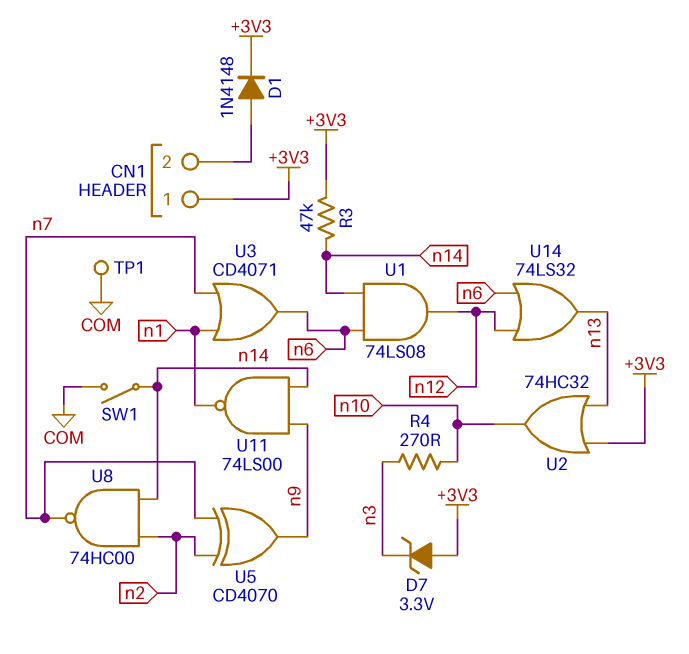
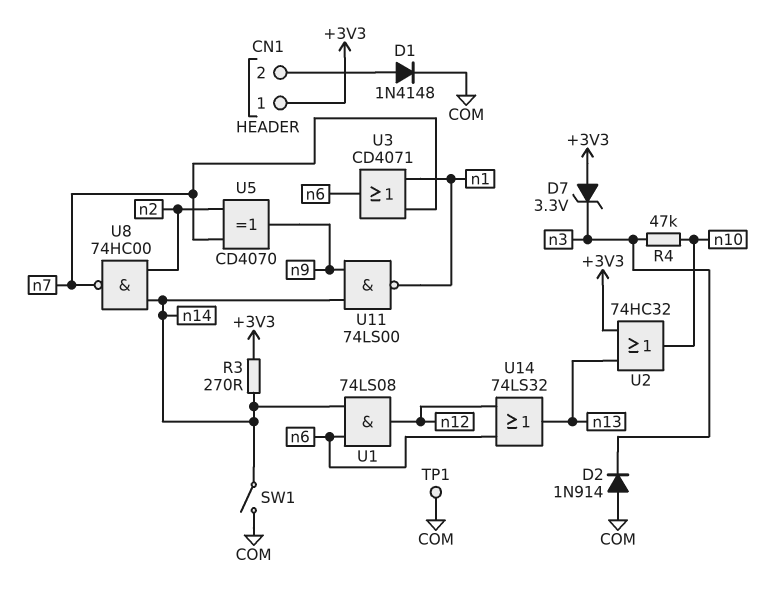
D1: diode 1N4148 (A CN1/2, K +3V3) -> diode 1N4148 (A CN1/2, K COM)
D2: none -> diode 1N914 (A COM, K n3)
R3: 47k (+3V3, n14) -> 270 (+3V3, n14)
R4: 270 (n3, n10) -> 47k (n3, n10)

